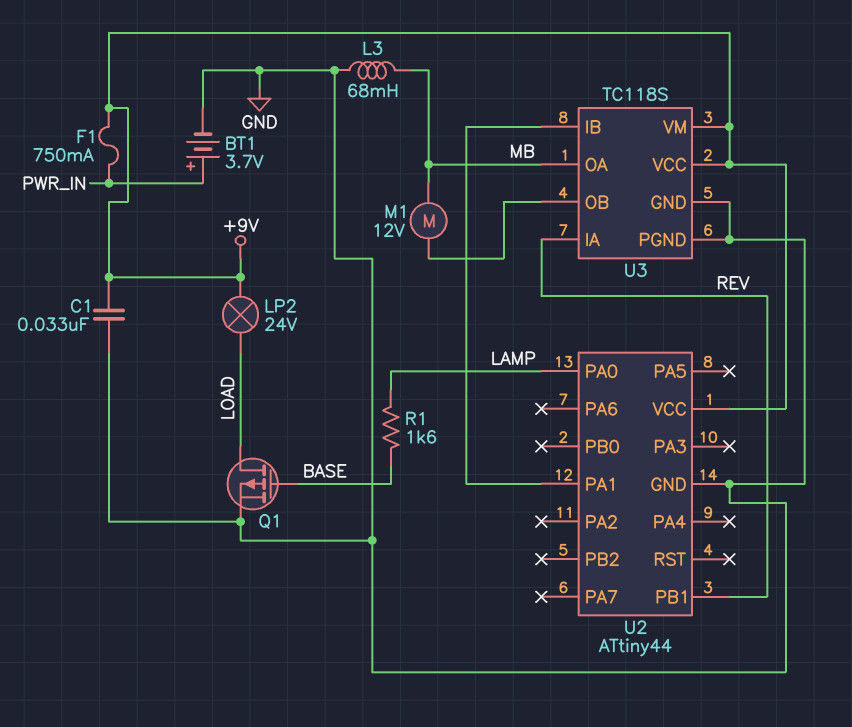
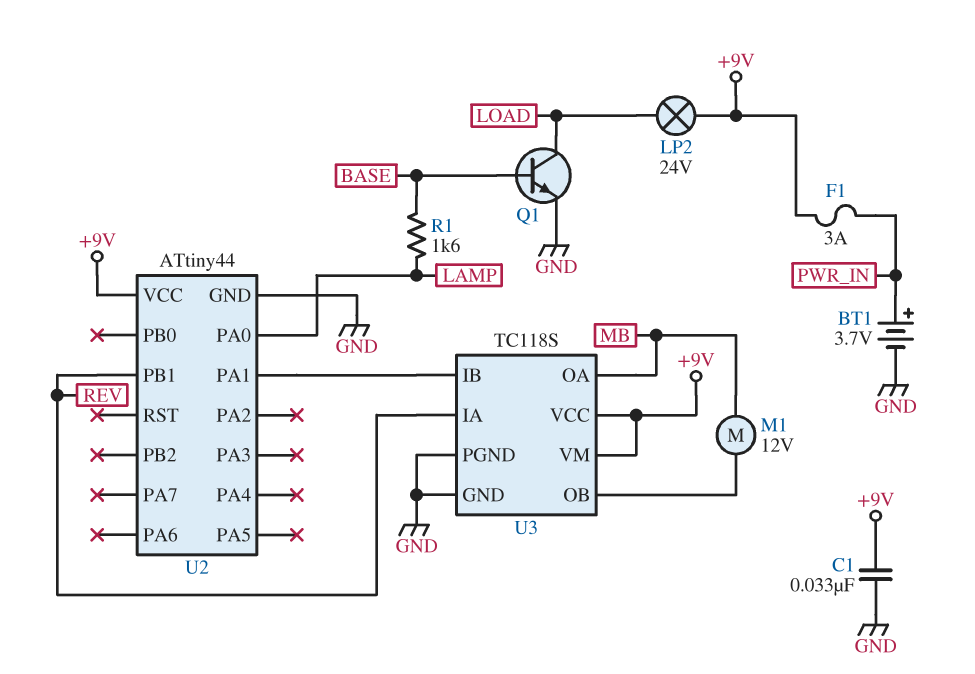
F1: 750mA (+9V, PWR_IN) -> 3A (+9V, PWR_IN)
L3: 68mH (GND, MB) -> none
Q1: PMOS (G BASE, D LOAD, S GND) -> NPN (B BASE, C LOAD, E GND)

